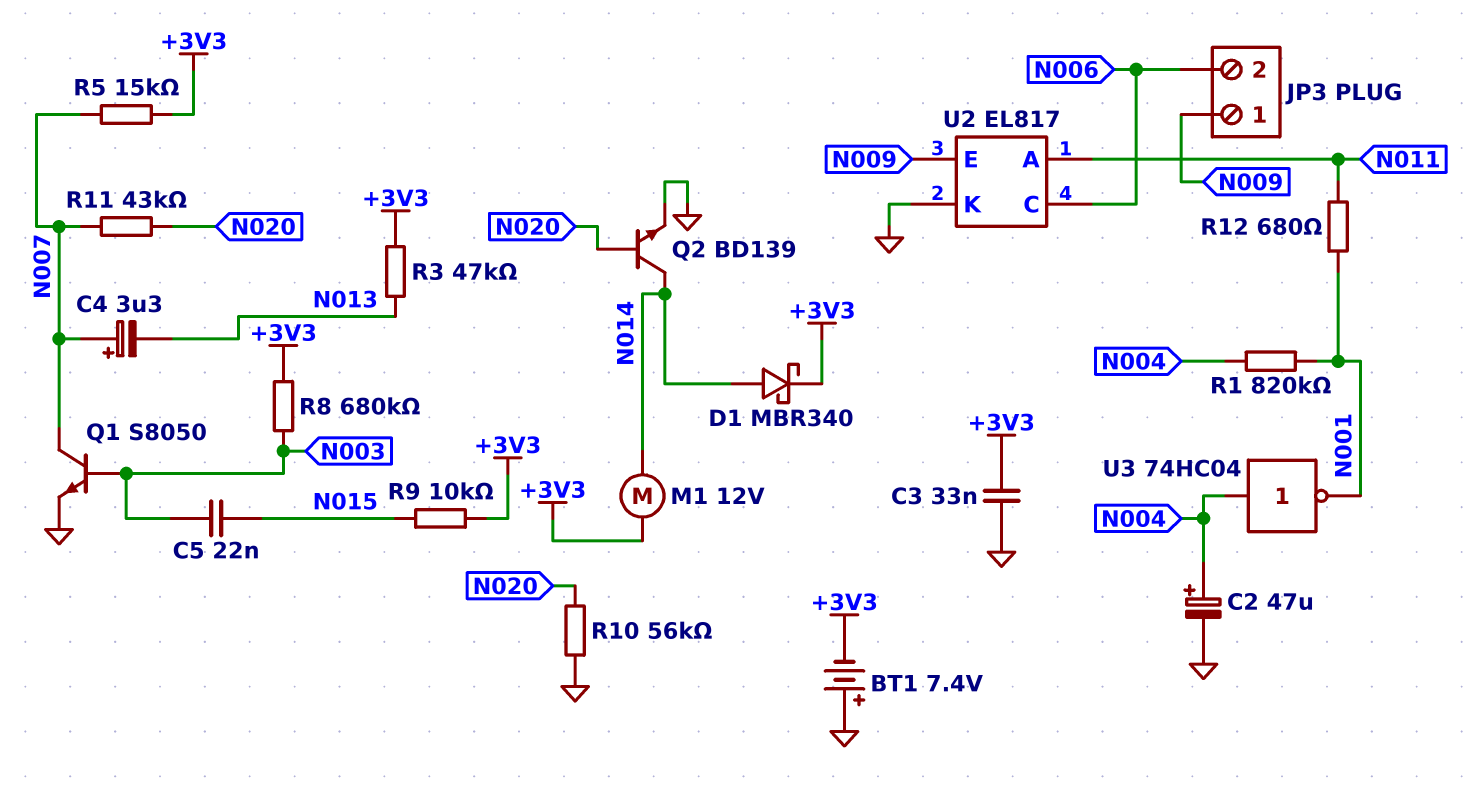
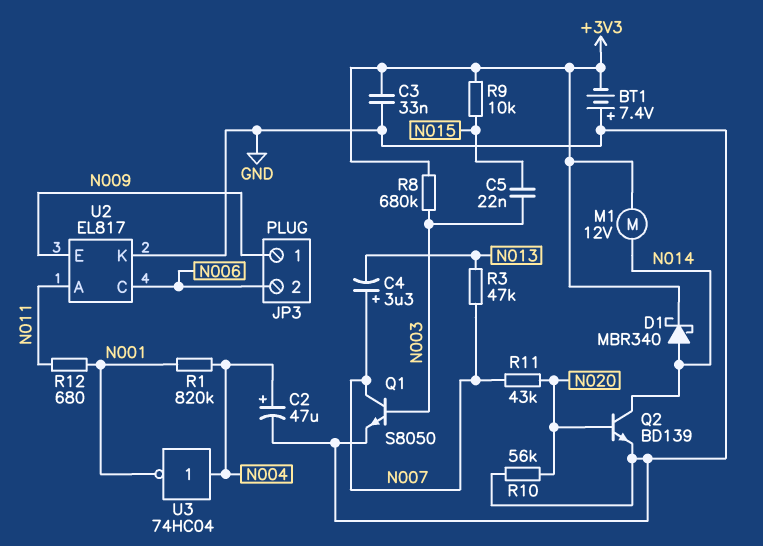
R3: 47k (+3V3, N013) -> 47k (N007, N013)
R5: 15k (+3V3, N007) -> none

